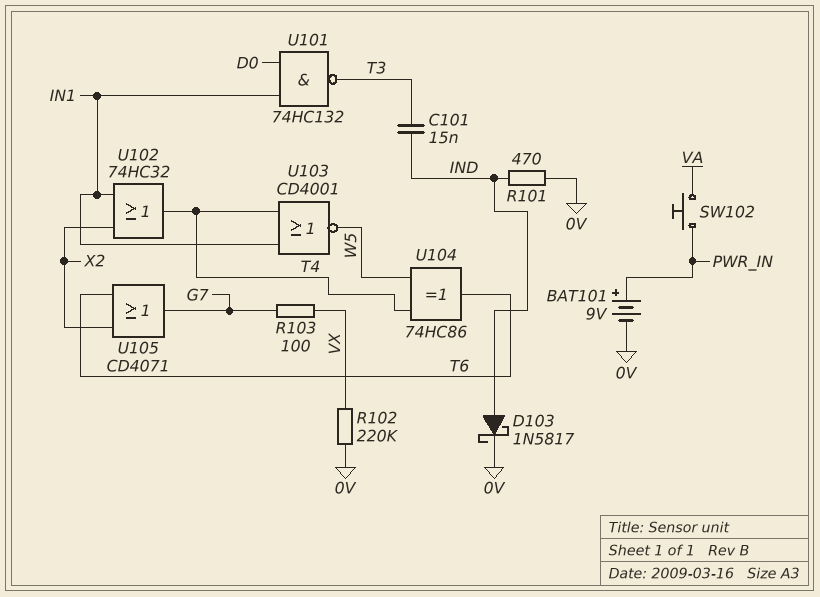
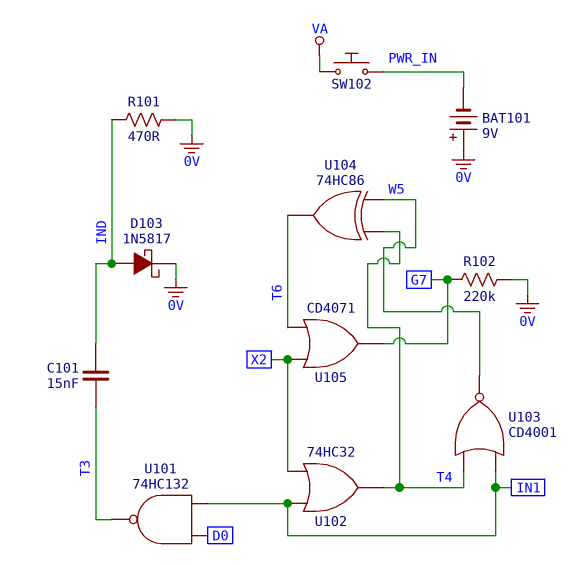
BAT101: 9V (plus PWR_IN, minus 0V) -> 9V (plus 0V, minus PWR_IN)
R102: 220k (0V, VX) -> 220k (0V, G7)
R103: 100 (G7, VX) -> none

